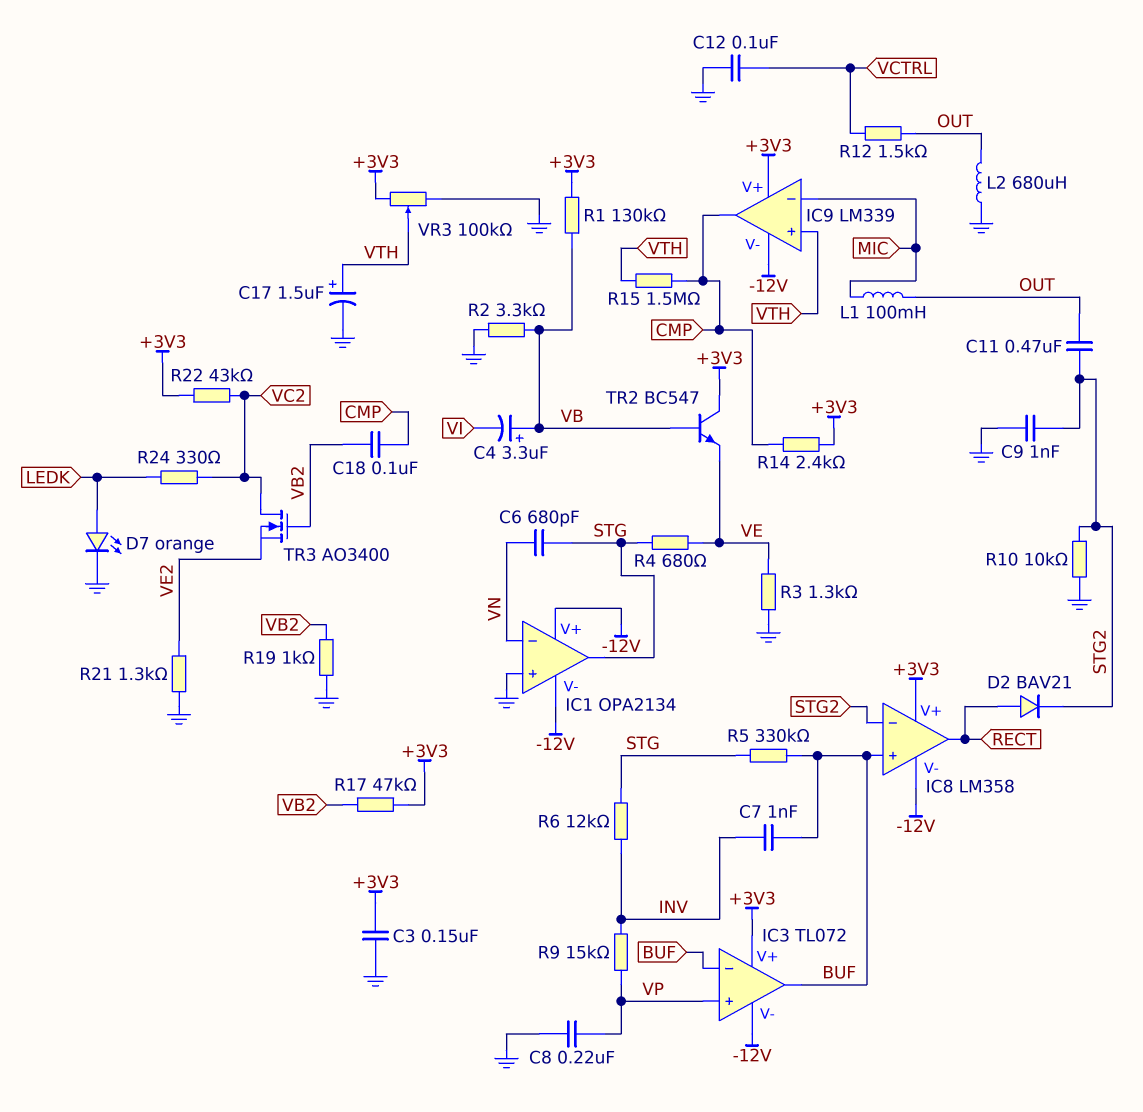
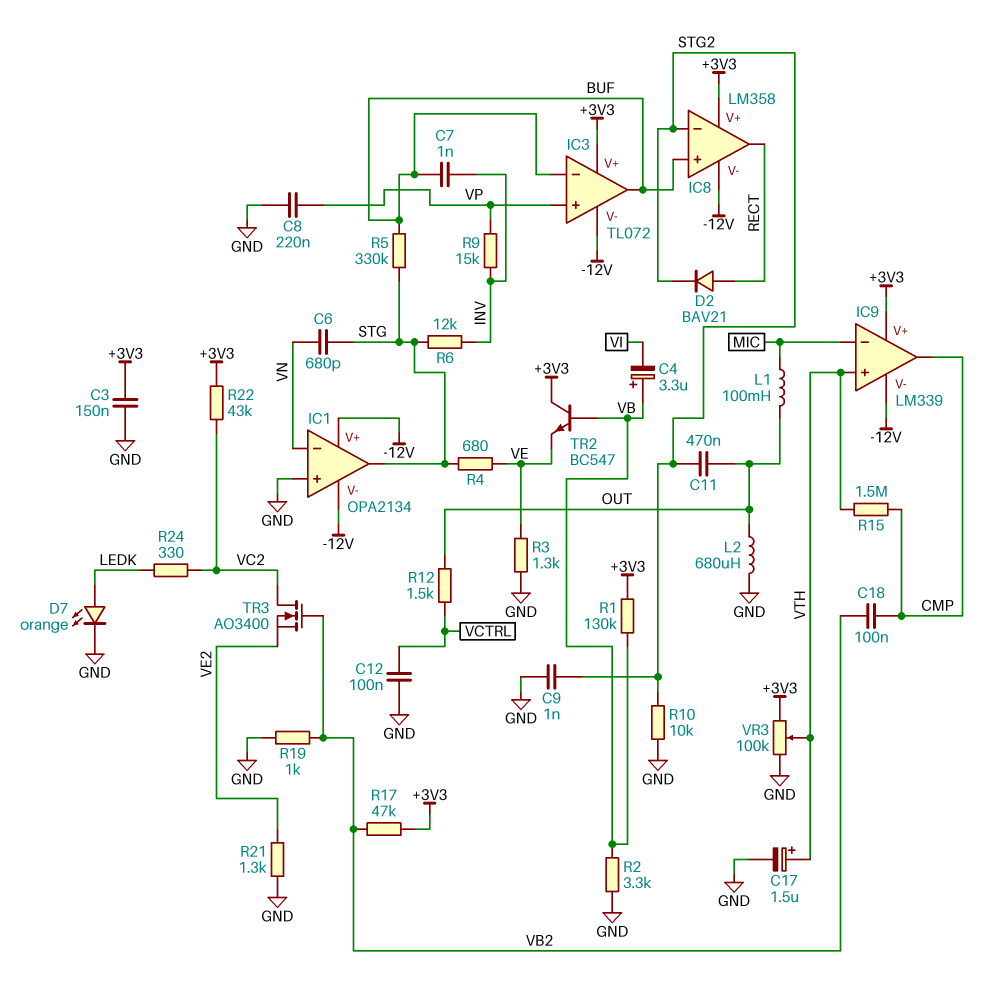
R14: 2.4k (+3V3, CMP) -> none

